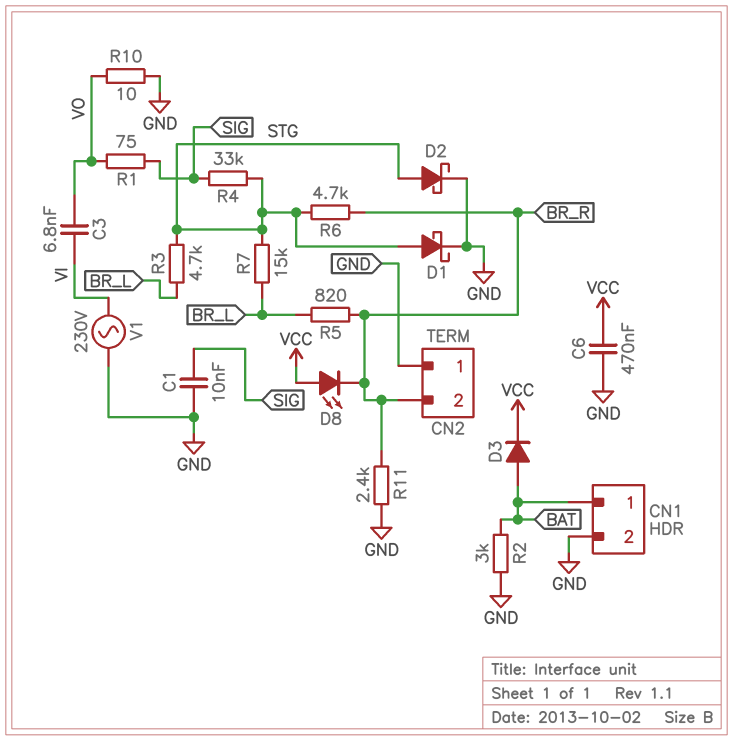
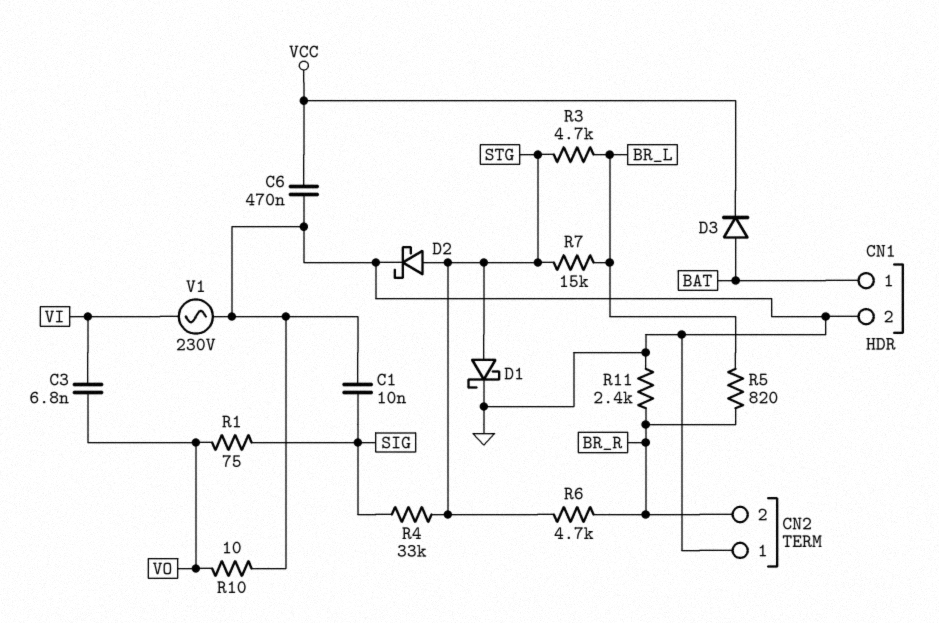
D8: LED (A VCC, K BR_R) -> none
R2: 3k (BAT, GND) -> none

